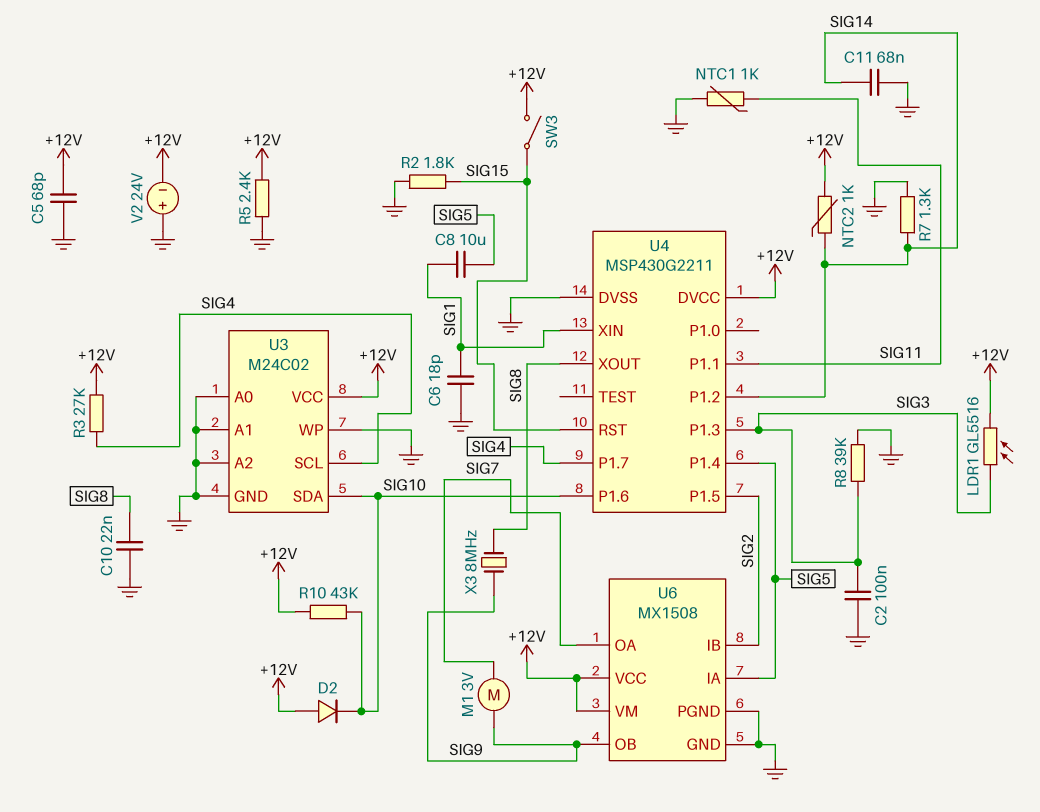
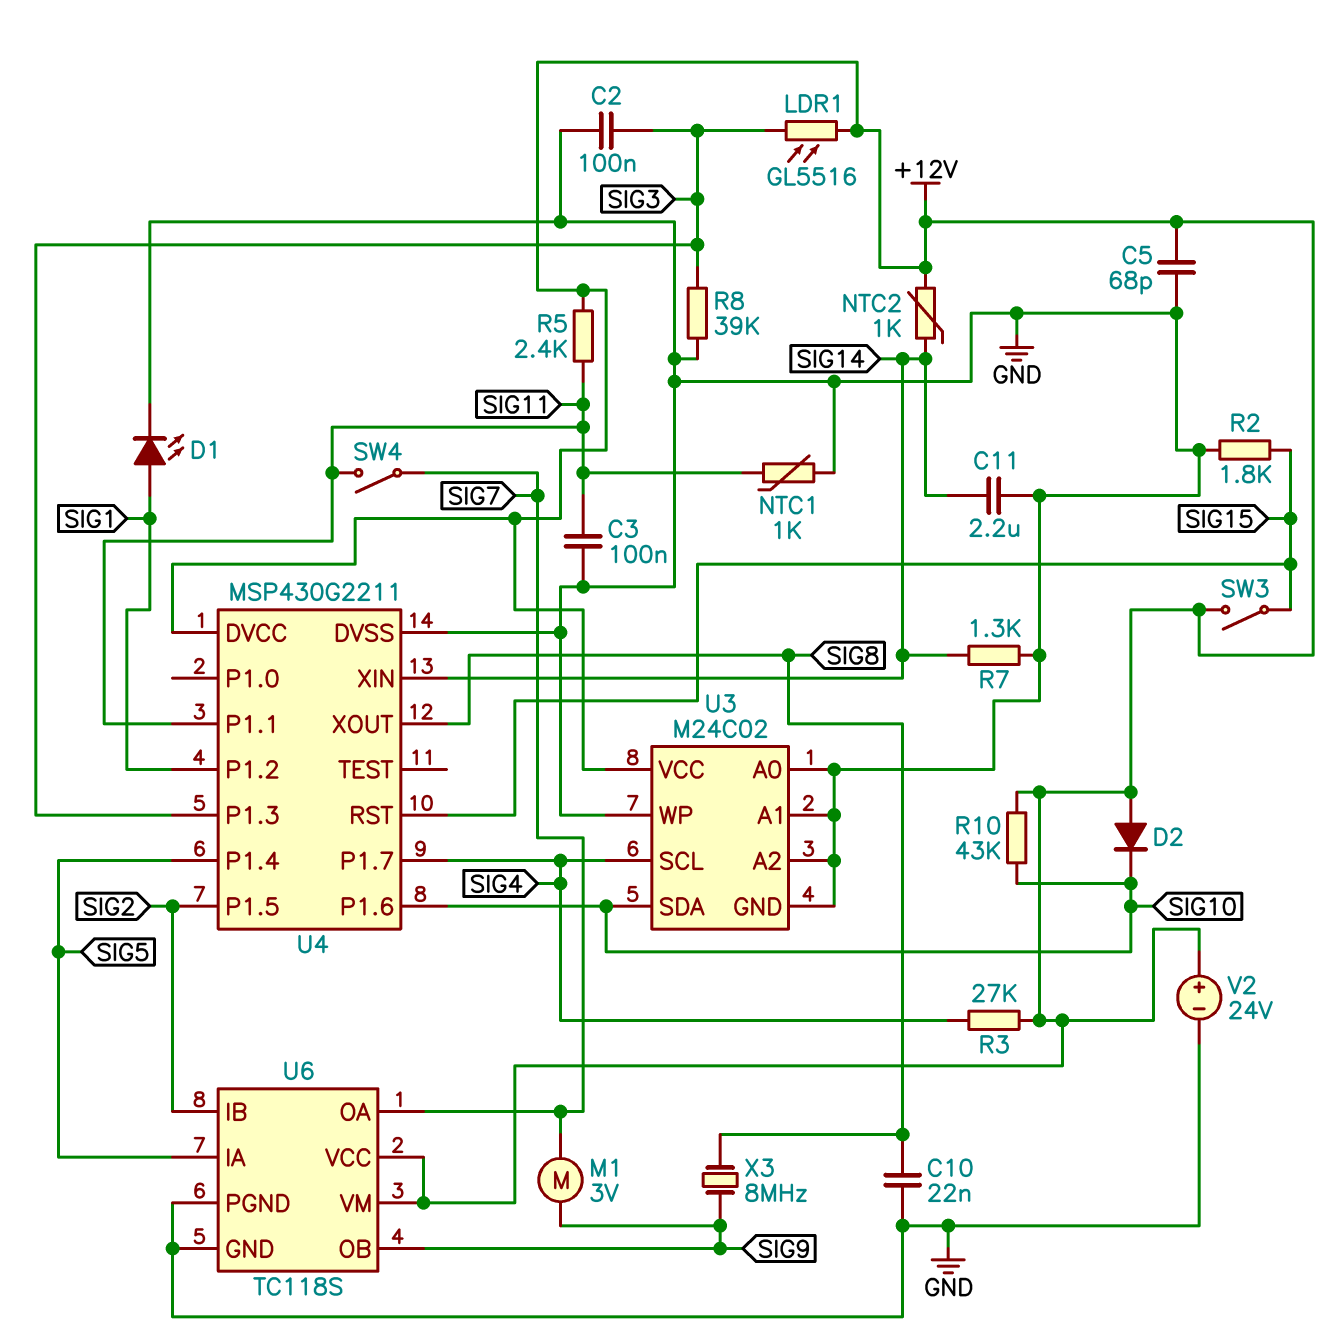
C3: none -> 100nF (GND, SIG11)
C6: 18pF (GND, SIG1) -> none
C8: 10uF (SIG1, SIG5) -> none
C11: 68nF (GND, SIG14) -> 2.2uF (GND, SIG14)
D1: none -> LED (A SIG1, K GND)
R5: 2.4k (+12V, GND) -> 2.4k (+12V, SIG11)
SW4: none -> switch (SIG7, SIG11)
U4 pin P1.2: SIG14 -> SIG1
U4 pin XIN: SIG1 -> SIG14
U6: MX1508 -> TC118S
V2: 24V (plus GND, minus +12V) -> 24V (plus +12V, minus GND)

